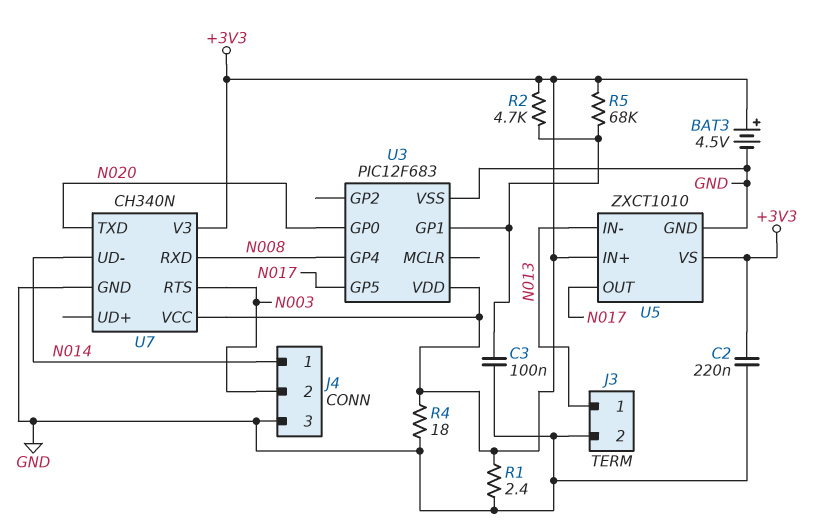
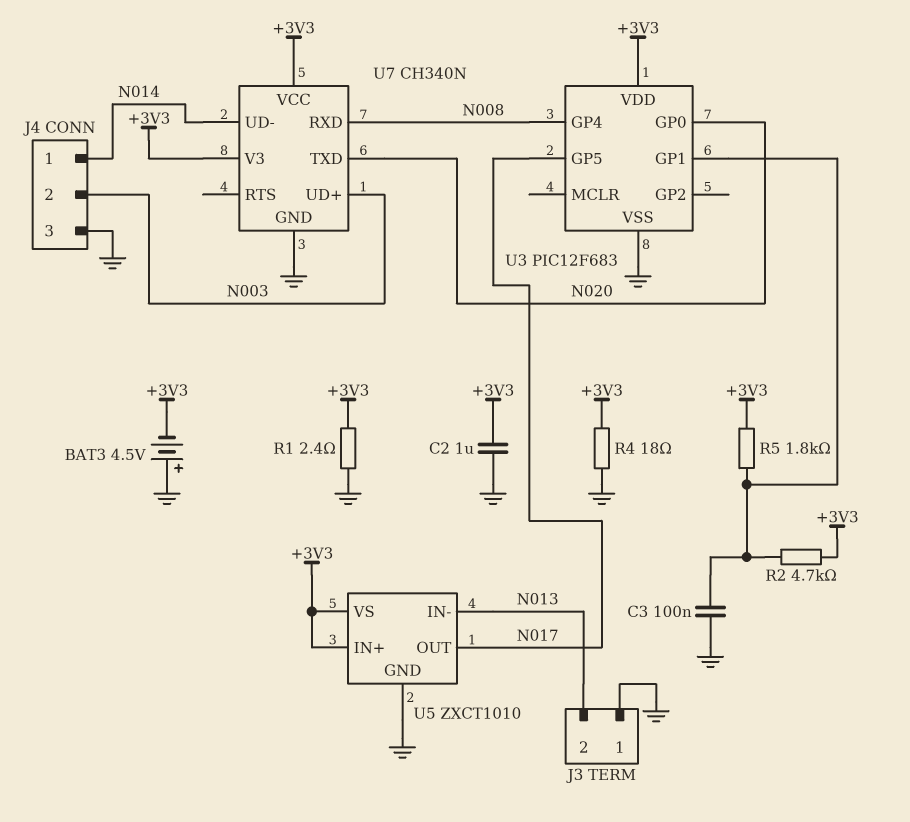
BAT3: 4.5V (plus +3V3, minus GND) -> 4.5V (plus GND, minus +3V3)
C2: 220nF (+3V3, GND) -> 1uF (+3V3, GND)
J3 pin 1: N013 -> GND
J3 pin 2: GND -> N013
R5: 68k (+3V3, U3/GP1) -> 1.8k (+3V3, U3/GP1)
U7 pin RTS: N003 -> none
U7 pin UD+: none -> N003

